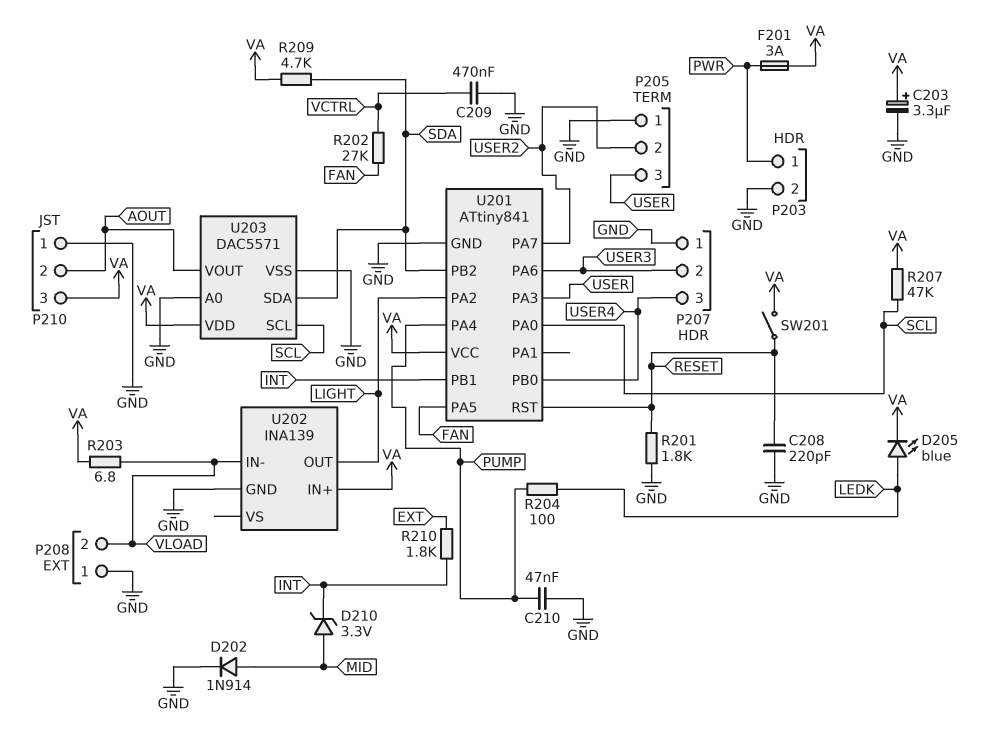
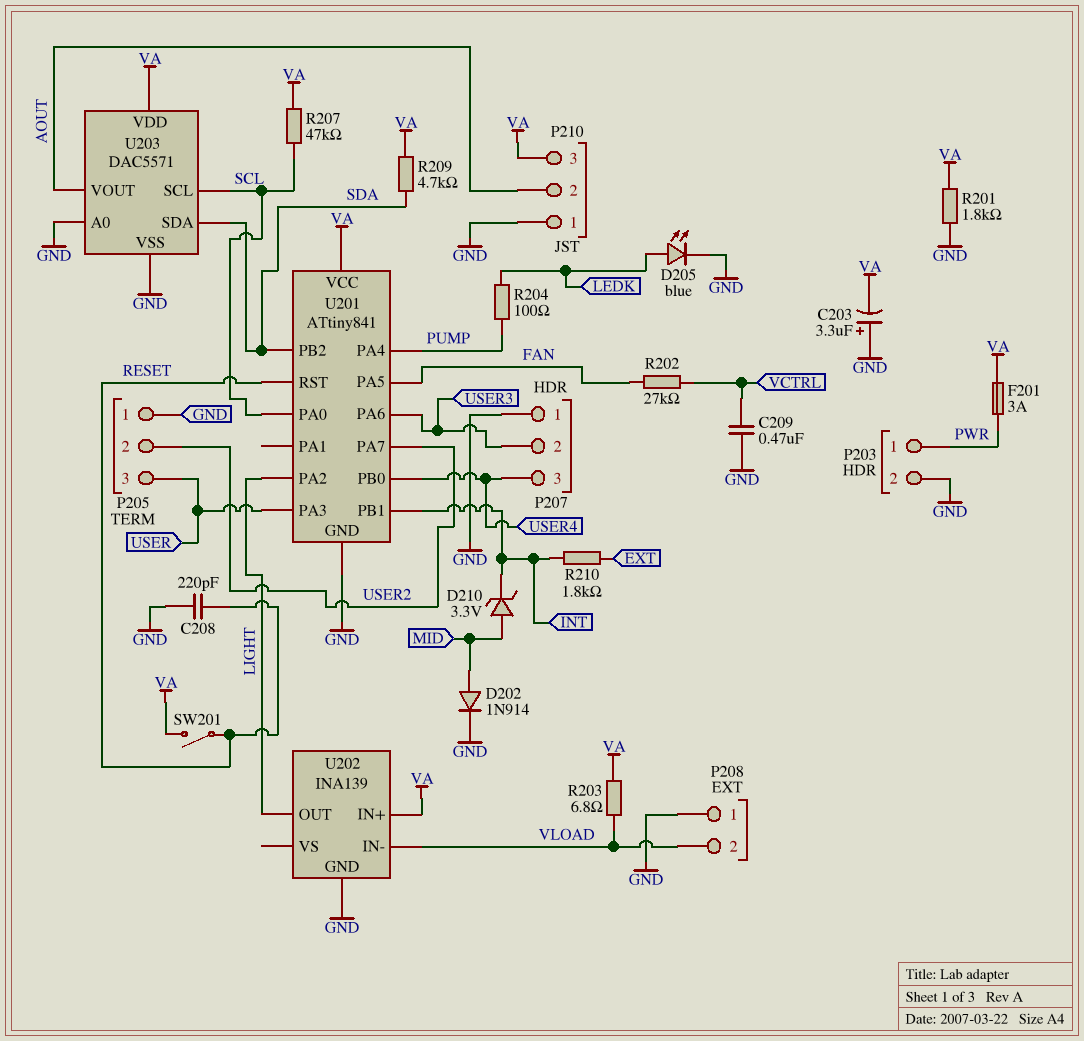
C203: 3.3uF (plus VA, minus GND) -> 3.3uF (plus GND, minus VA)
C210: 47nF (GND, PUMP) -> none
D205: LED blue (A LEDK, K VA) -> LED blue (A LEDK, K GND)
R201: 1.8k (GND, RESET) -> 1.8k (GND, VA)

